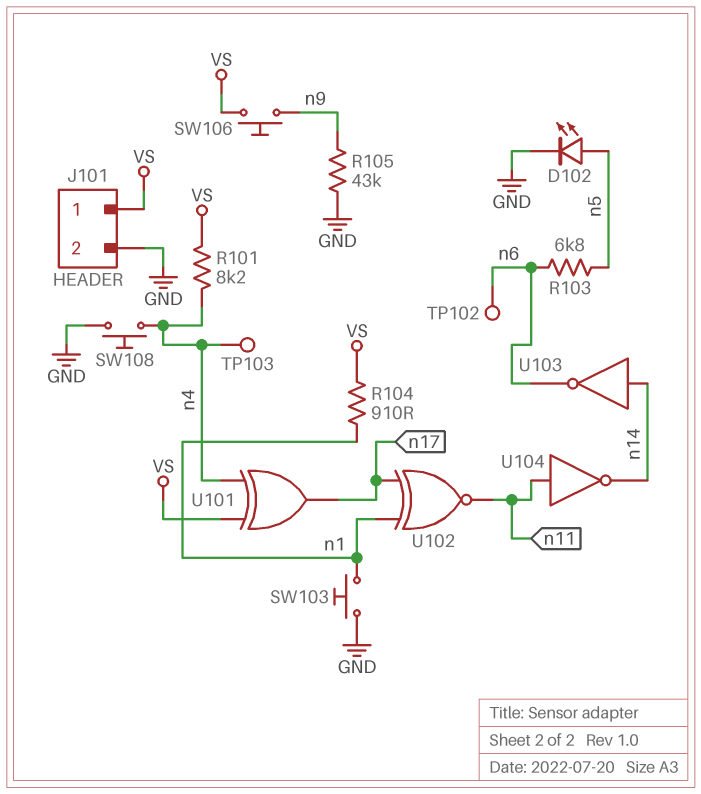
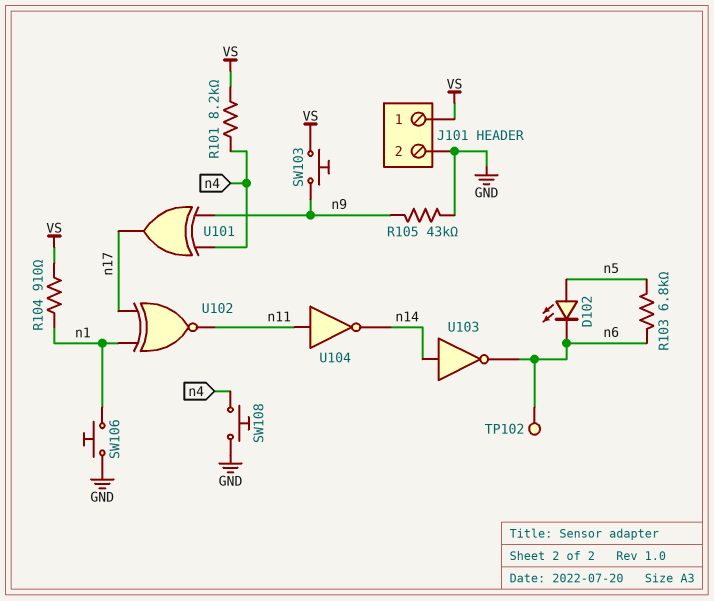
D102: LED (A n5, K GND) -> LED (A n5, K n6)
SW103: button (GND, n1) -> button (VS, n9)
SW106: button (VS, n9) -> button (GND, n1)
TP103: test point (n4) -> none
U101: XOR (in VS, in n4, out n17) -> XOR (in n4, in n9, out n17)

